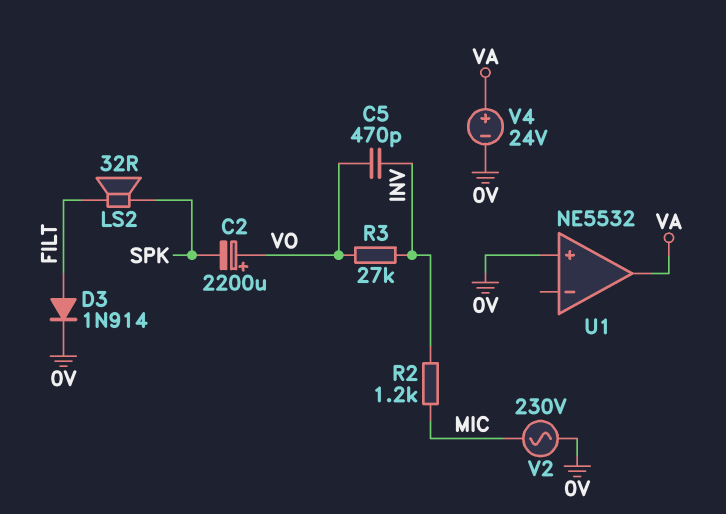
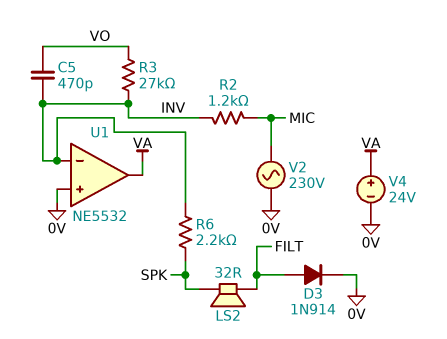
C2: 2200uF (plus VO, minus SPK) -> none
R6: none -> 2.2k (INV, SPK)
U1 pin in-: none -> INV

